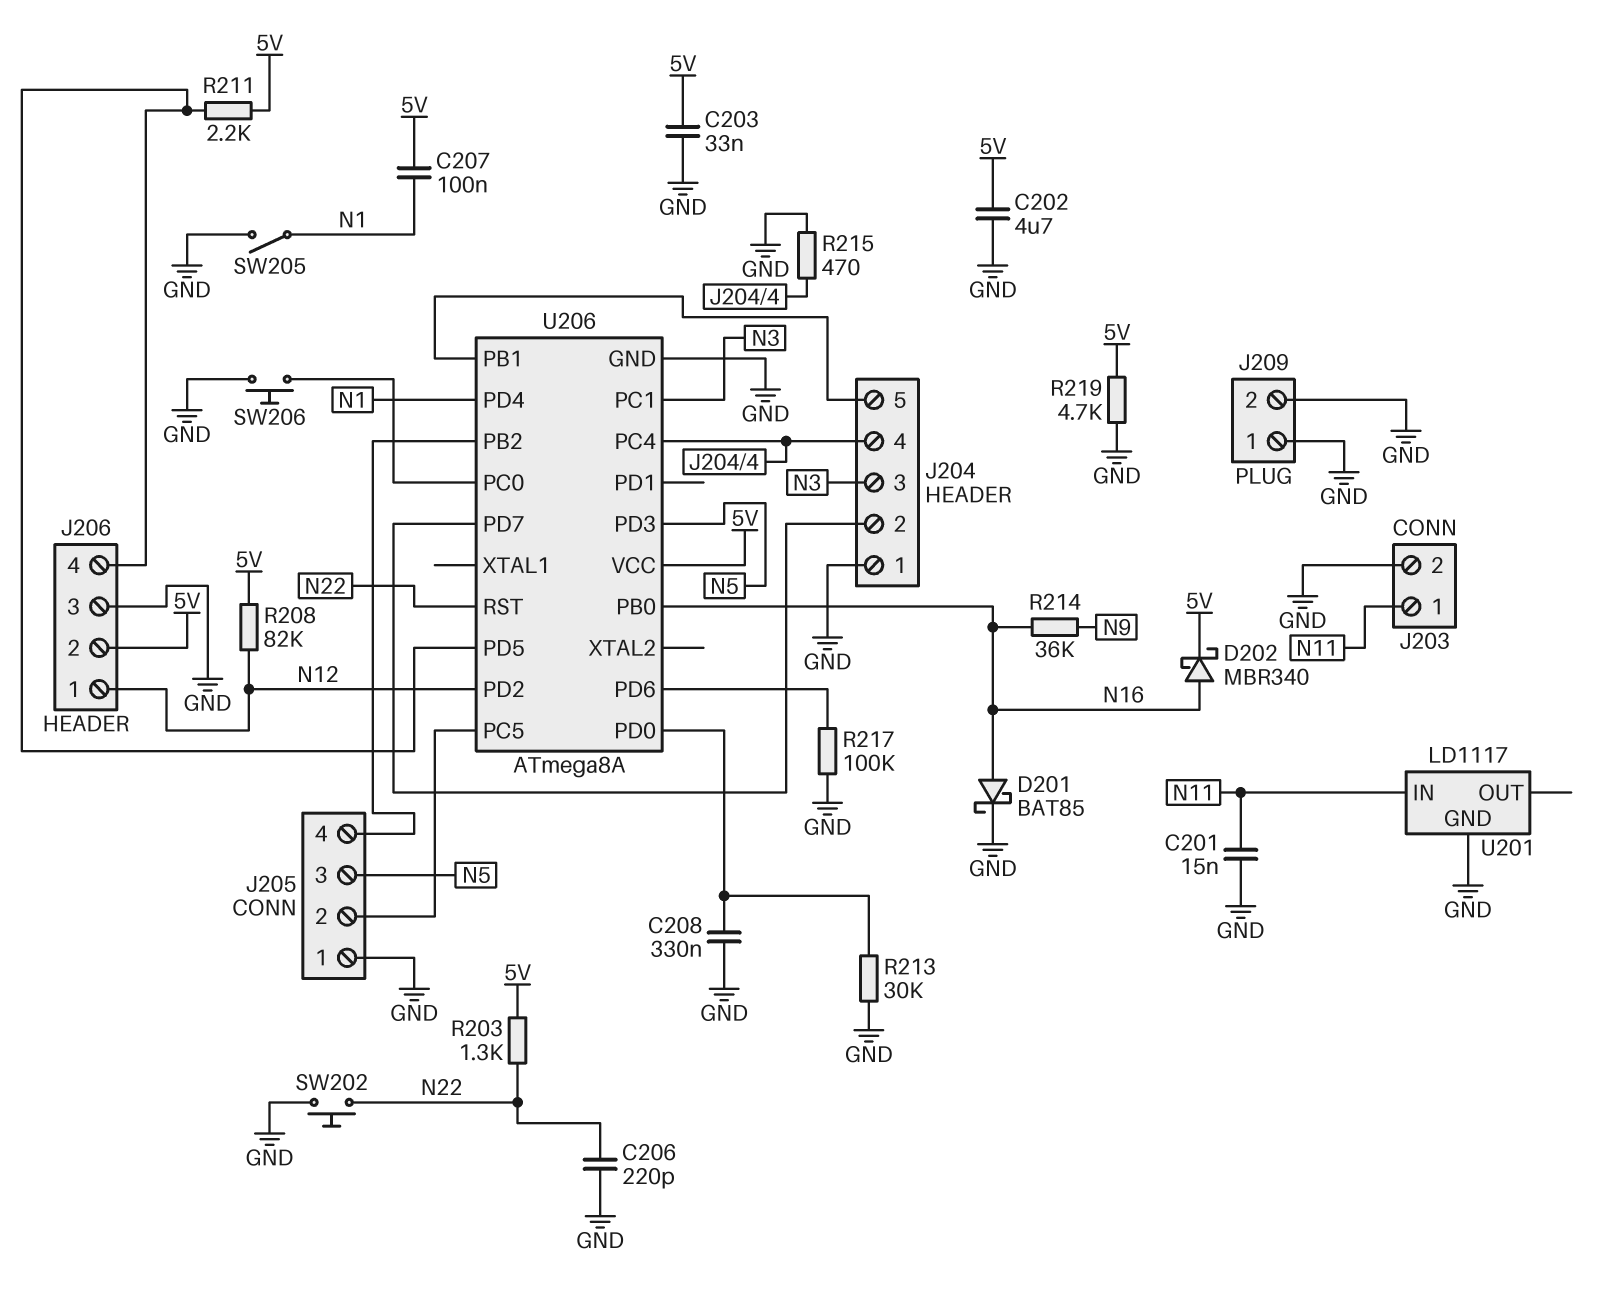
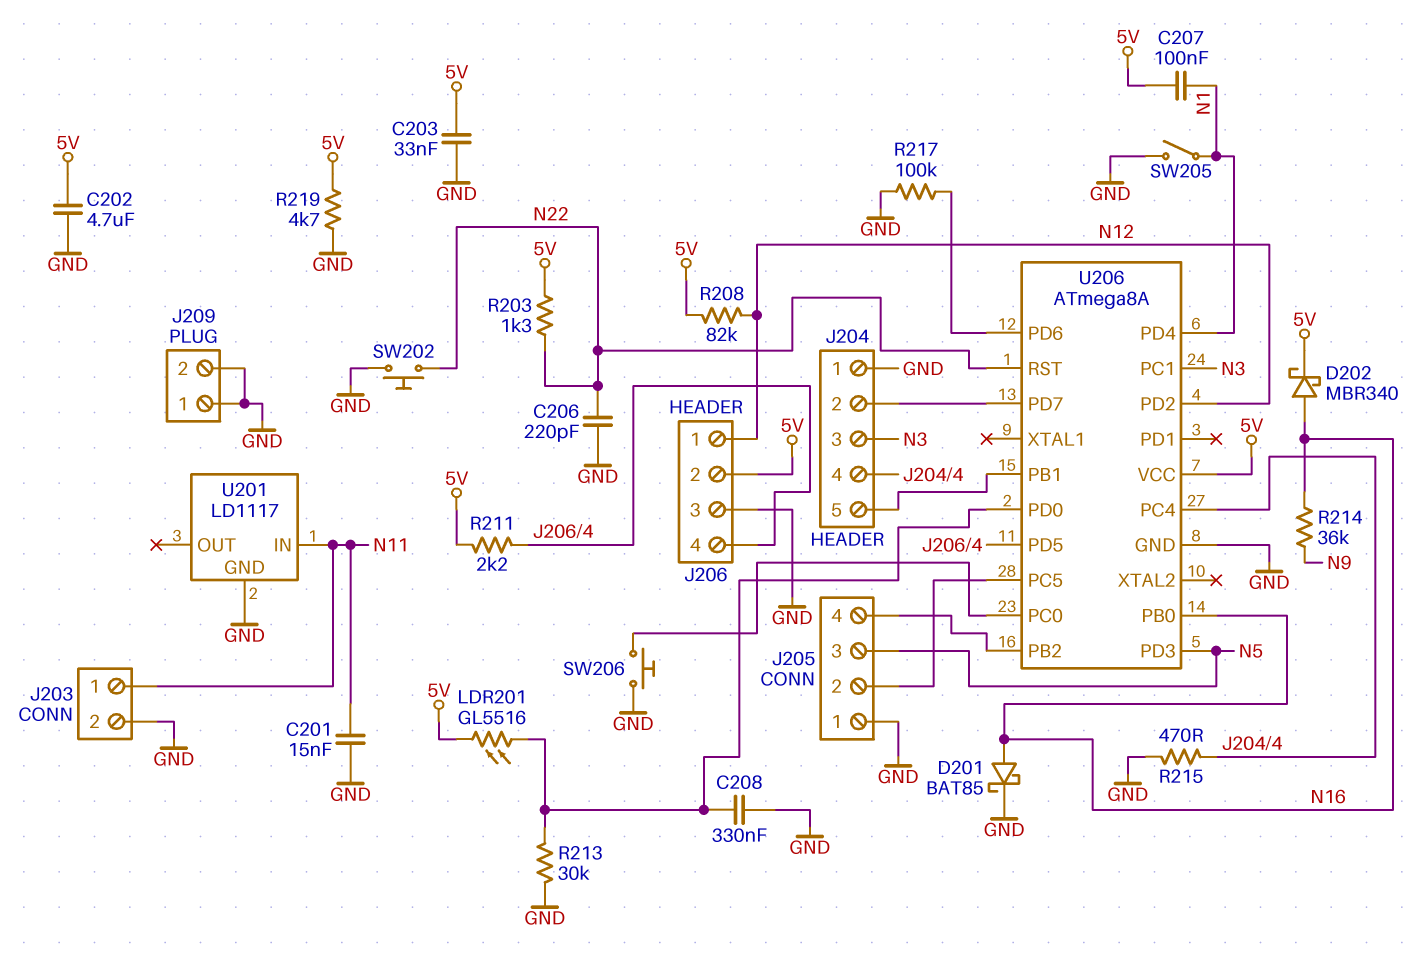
LDR201: none -> GL5516 (5V, U206/PD0)

